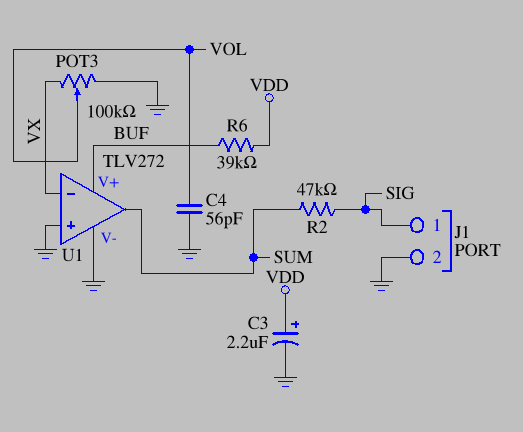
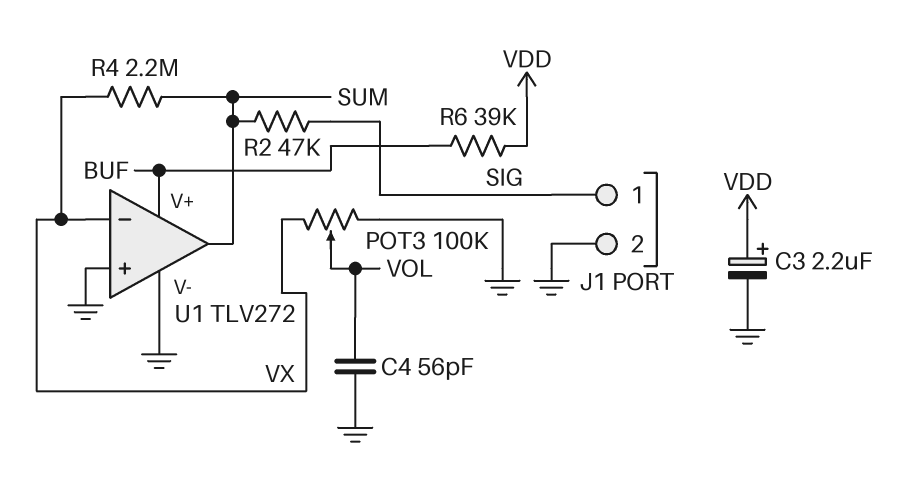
R4: none -> 2.2M (SUM, VX)

